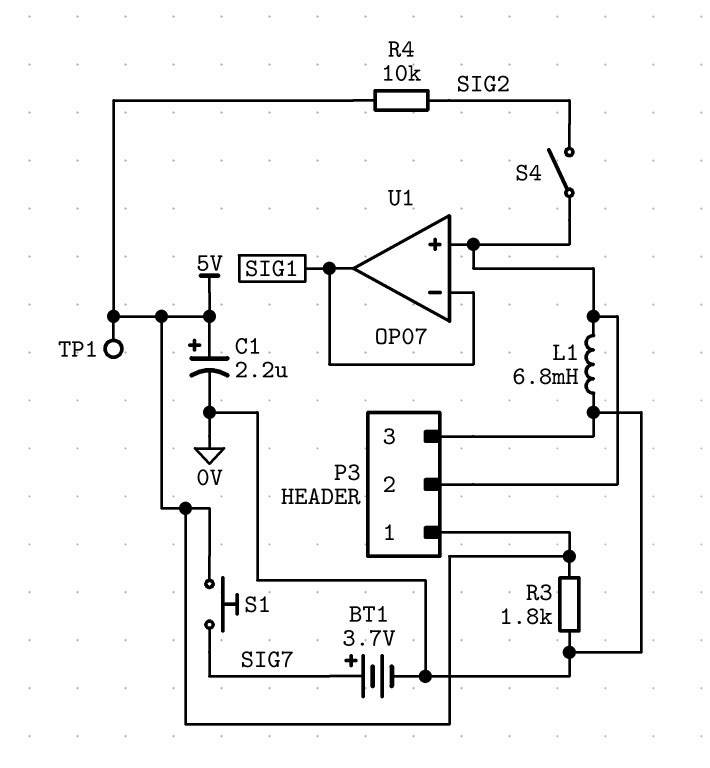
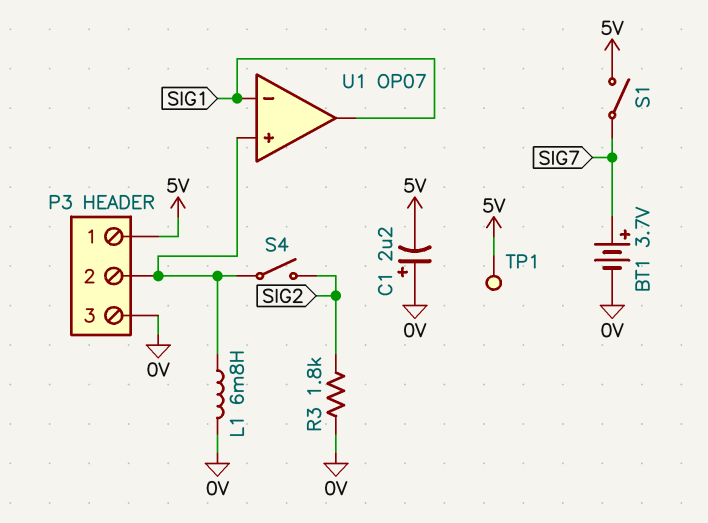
C1: 2.2uF (plus 5V, minus 0V) -> 2.2uF (plus 0V, minus 5V)
R3: 1.8k (0V, 5V) -> 1.8k (0V, SIG2)
R4: 10k (5V, SIG2) -> none
S1: button (5V, SIG7) -> switch (5V, SIG7)

